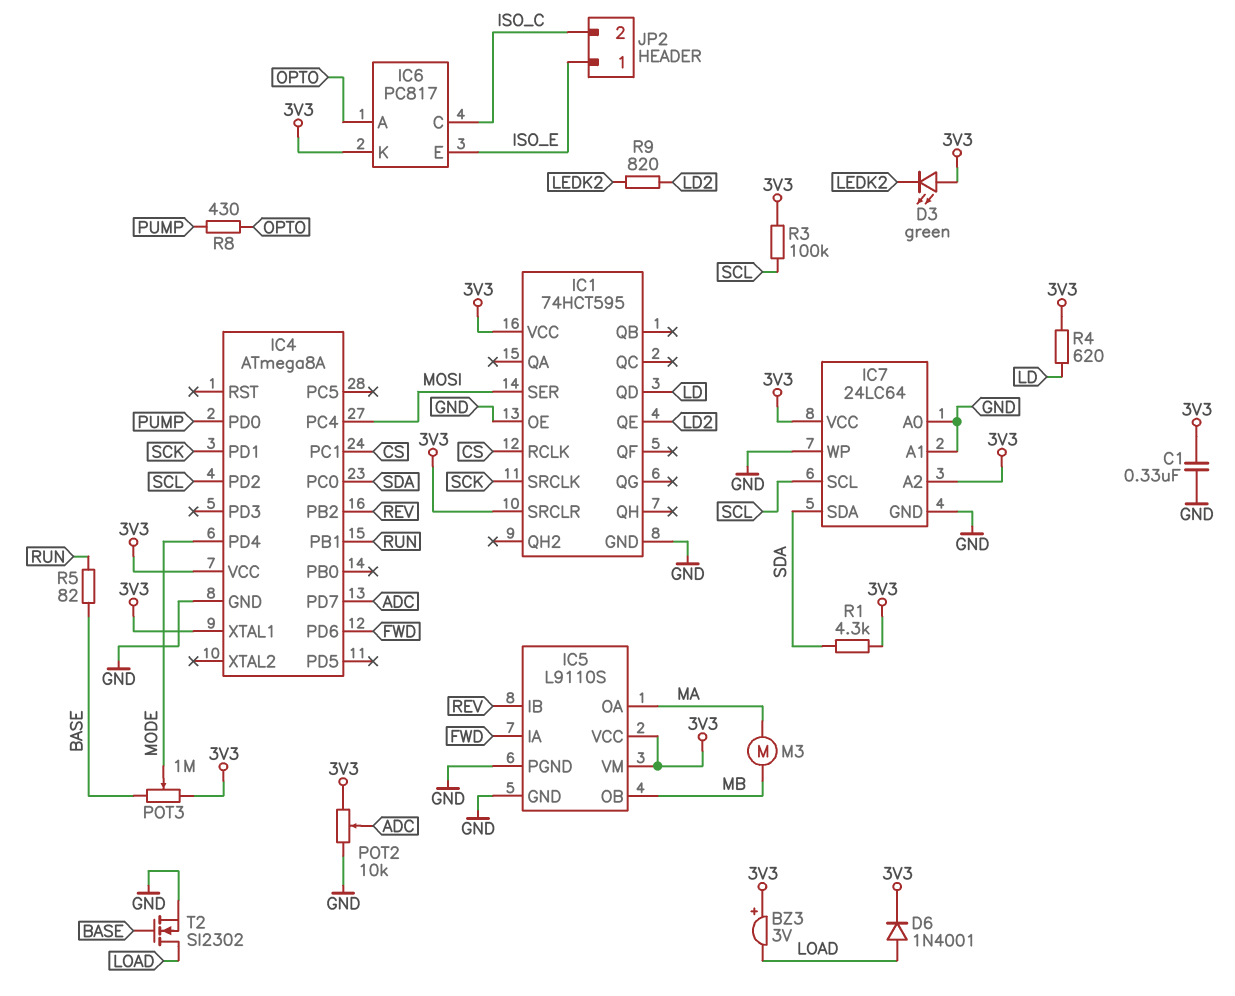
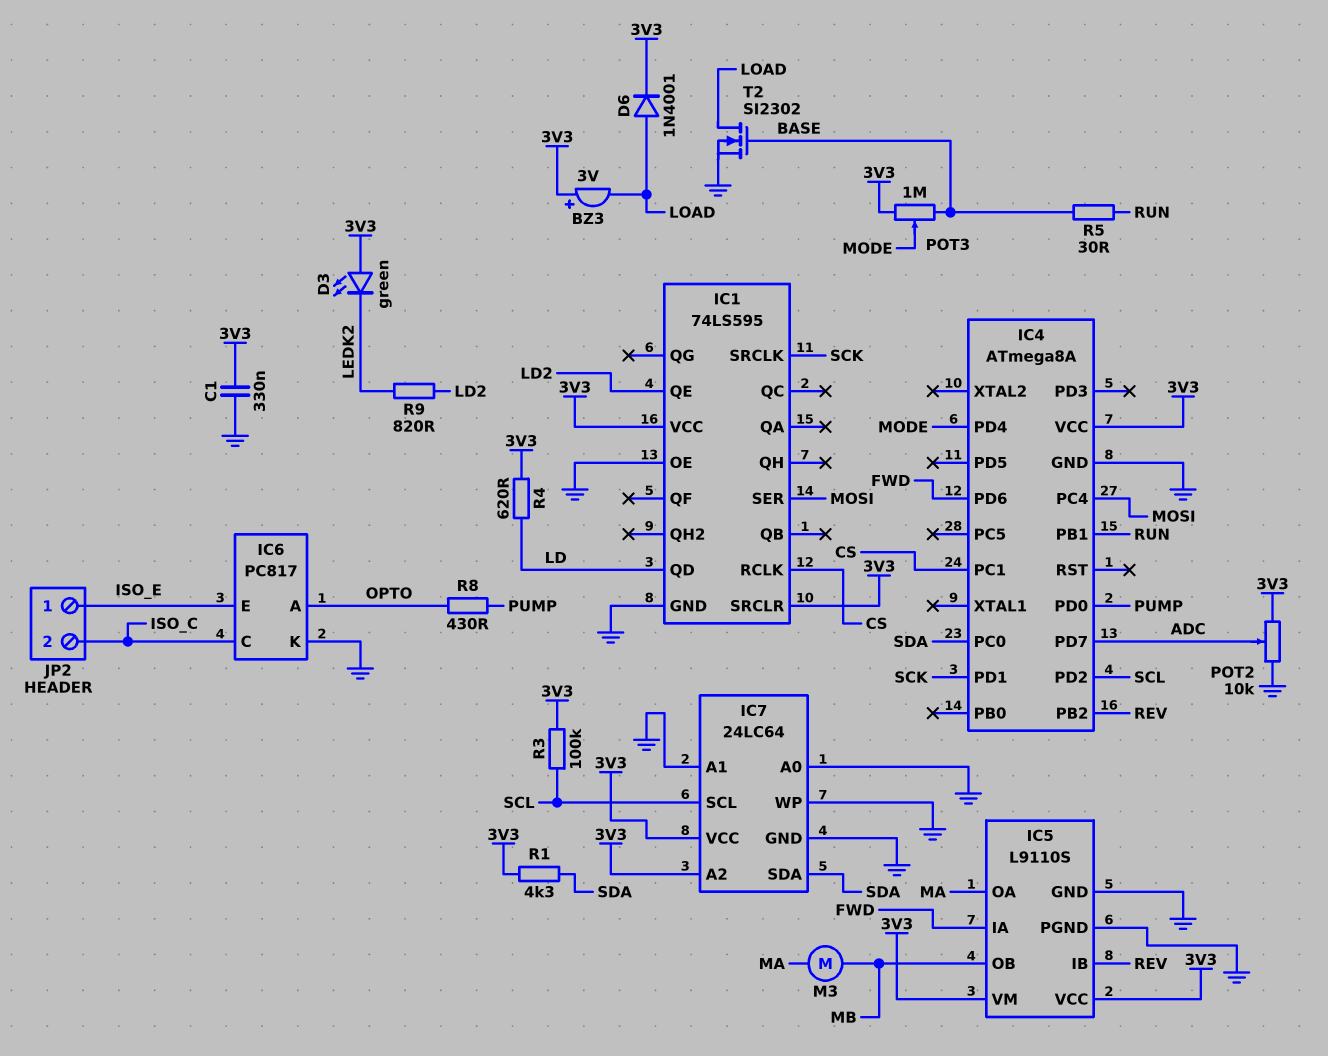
IC1: 74HCT595 -> 74LS595
IC4 pin XTAL1: 3V3 -> none
IC6 pin K: 3V3 -> GND
R5: 82 (BASE, RUN) -> 30 (BASE, RUN)

